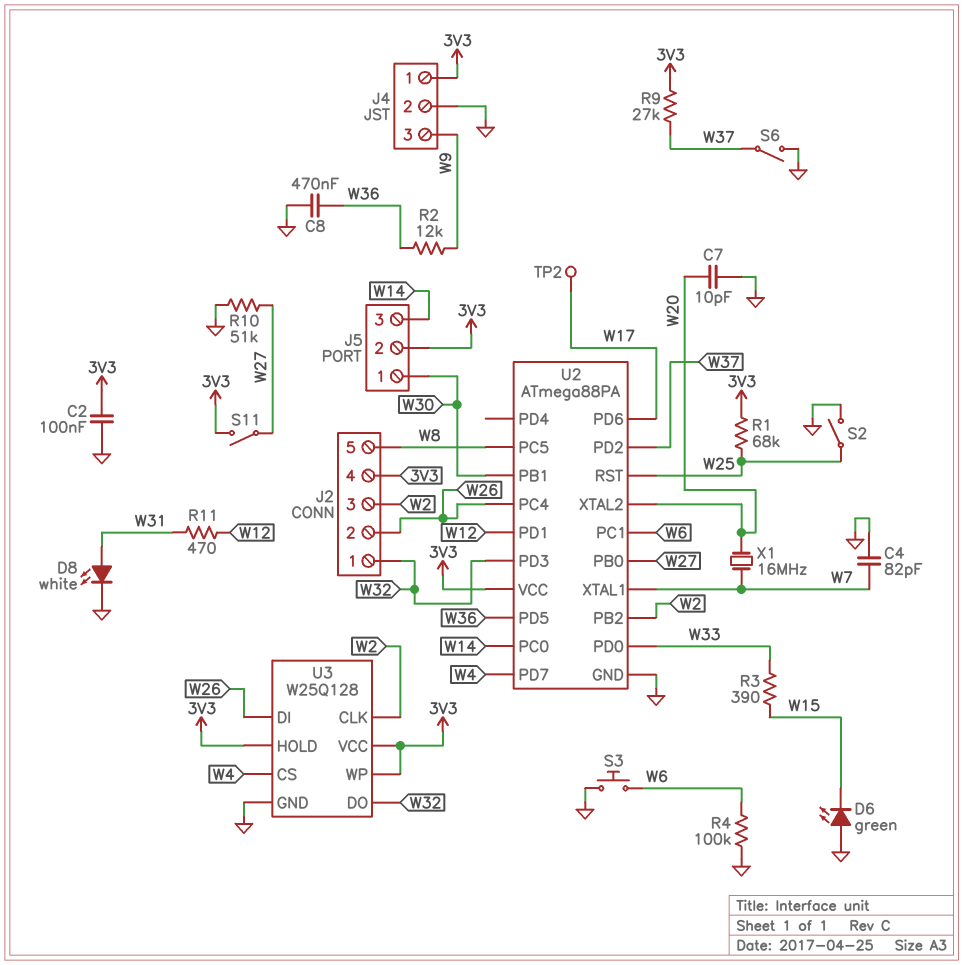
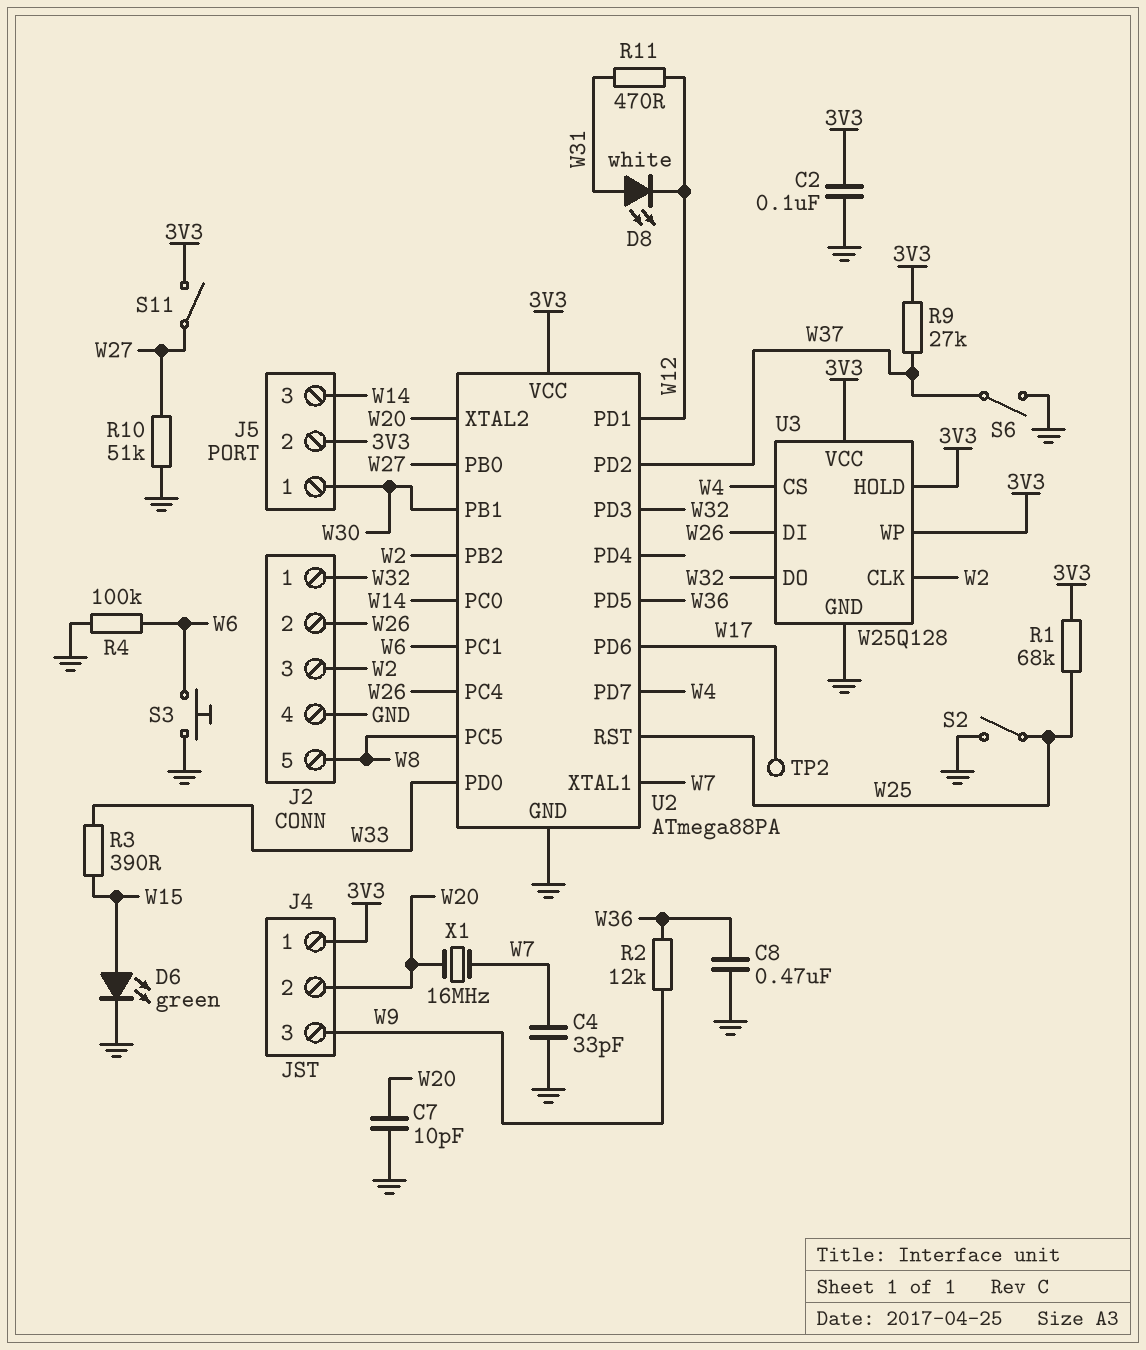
C4: 82pF (GND, W7) -> 33pF (GND, W7)
D6: LED green (A GND, K W15) -> LED green (A W15, K GND)
D8: LED white (A W31, K GND) -> LED white (A W31, K W12)
J2 pin 4: 3V3 -> GND
J4 pin 2: GND -> W20

